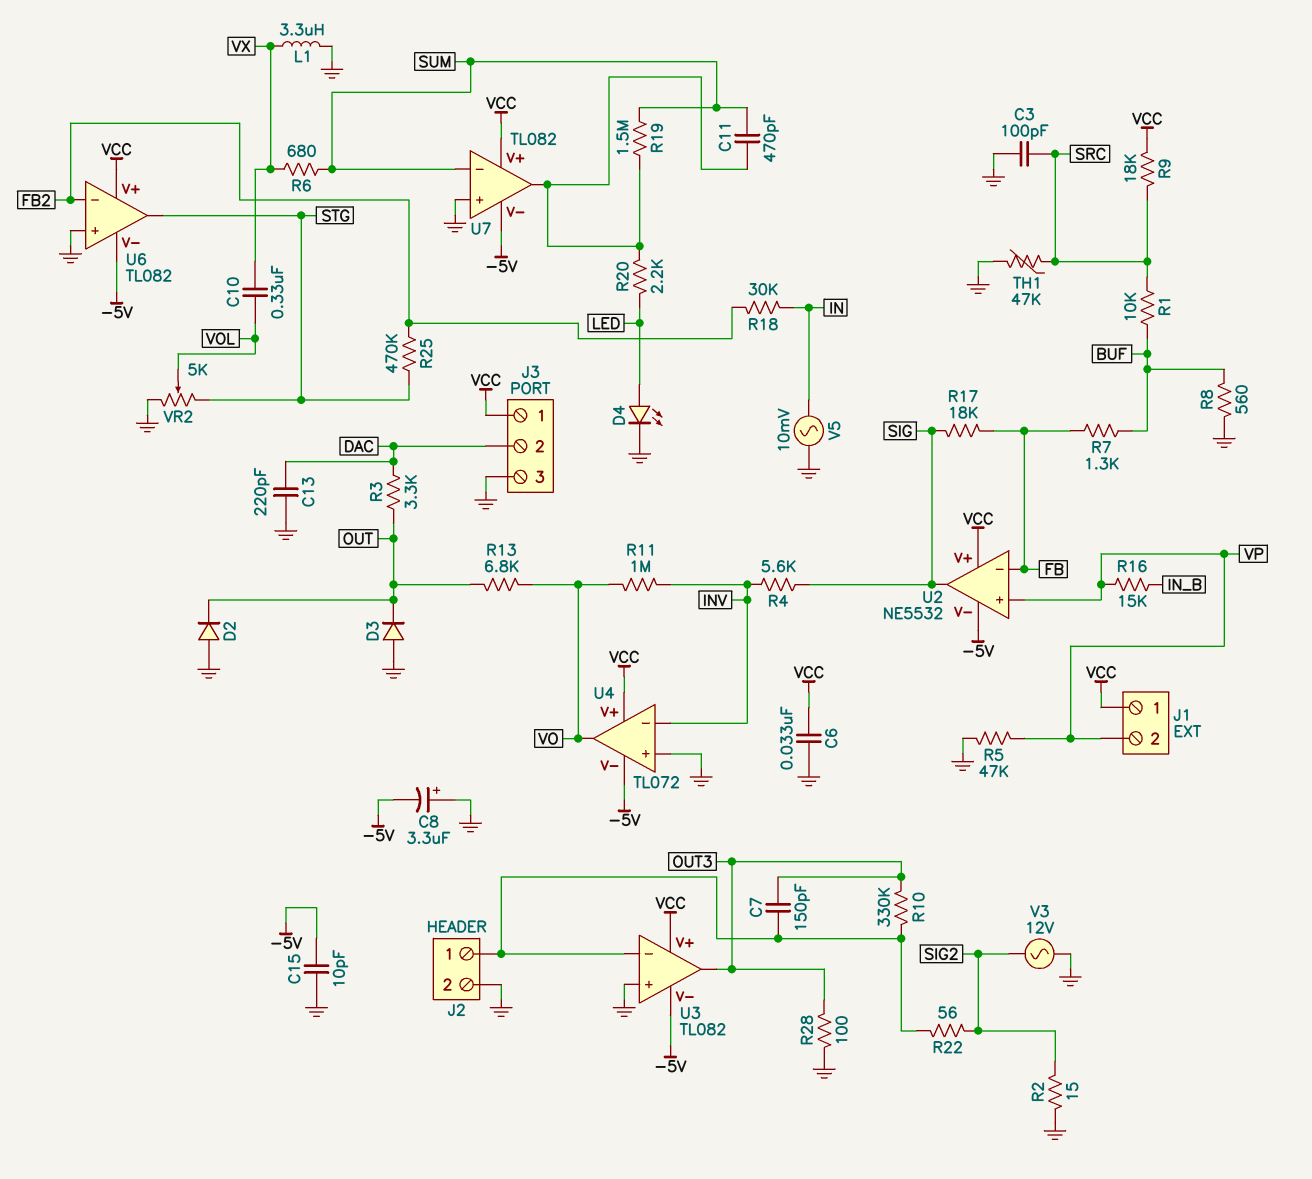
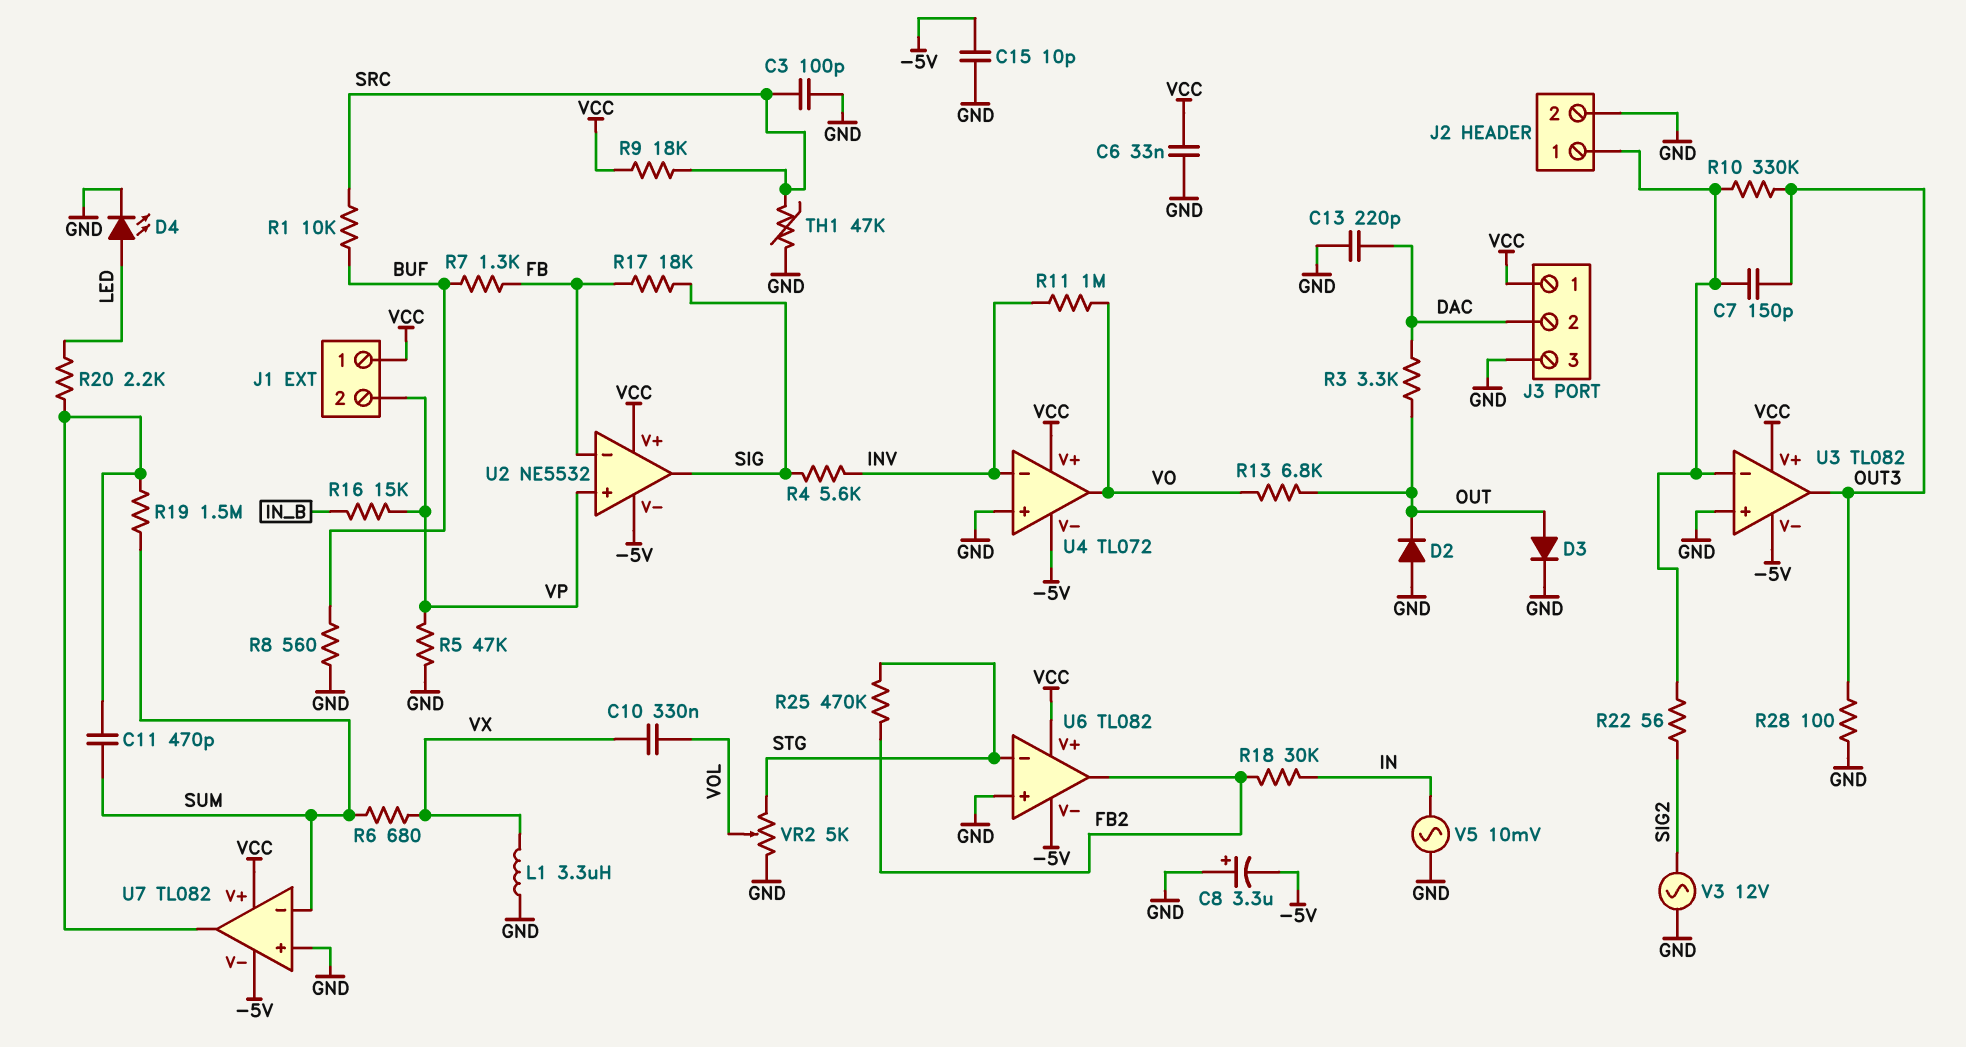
D3: diode (A GND, K OUT) -> diode (A OUT, K GND)
R2: 15 (GND, SIG2) -> none
U6 pin in-: FB2 -> STG
U6 pin out: STG -> FB2

